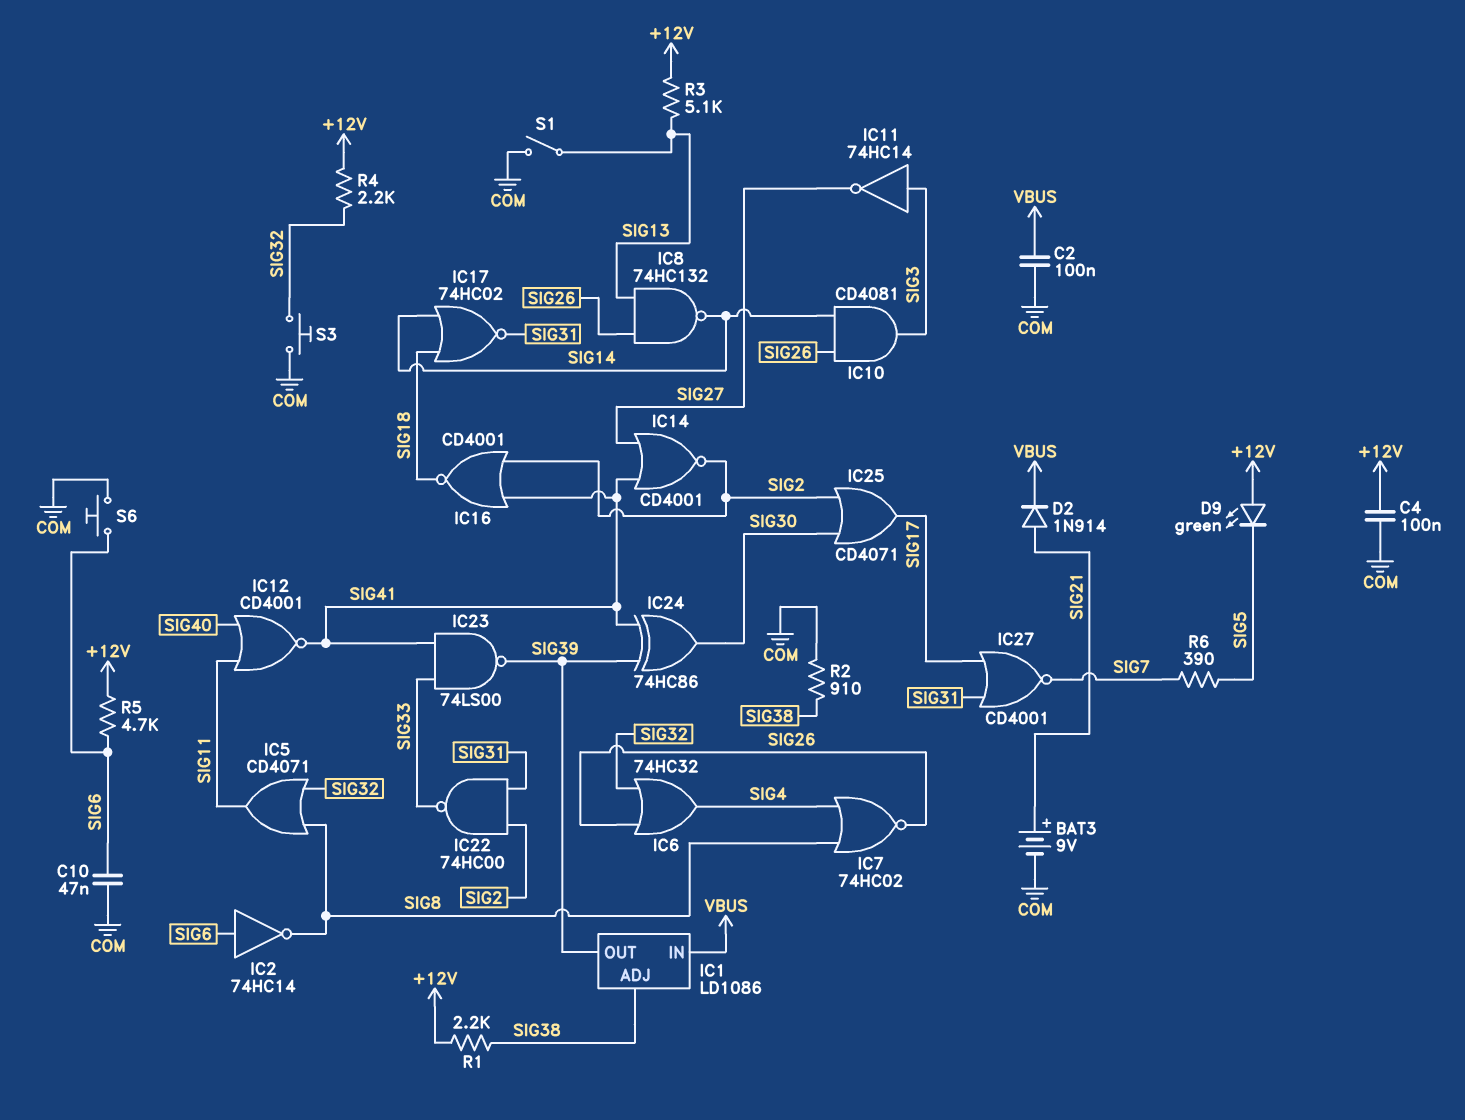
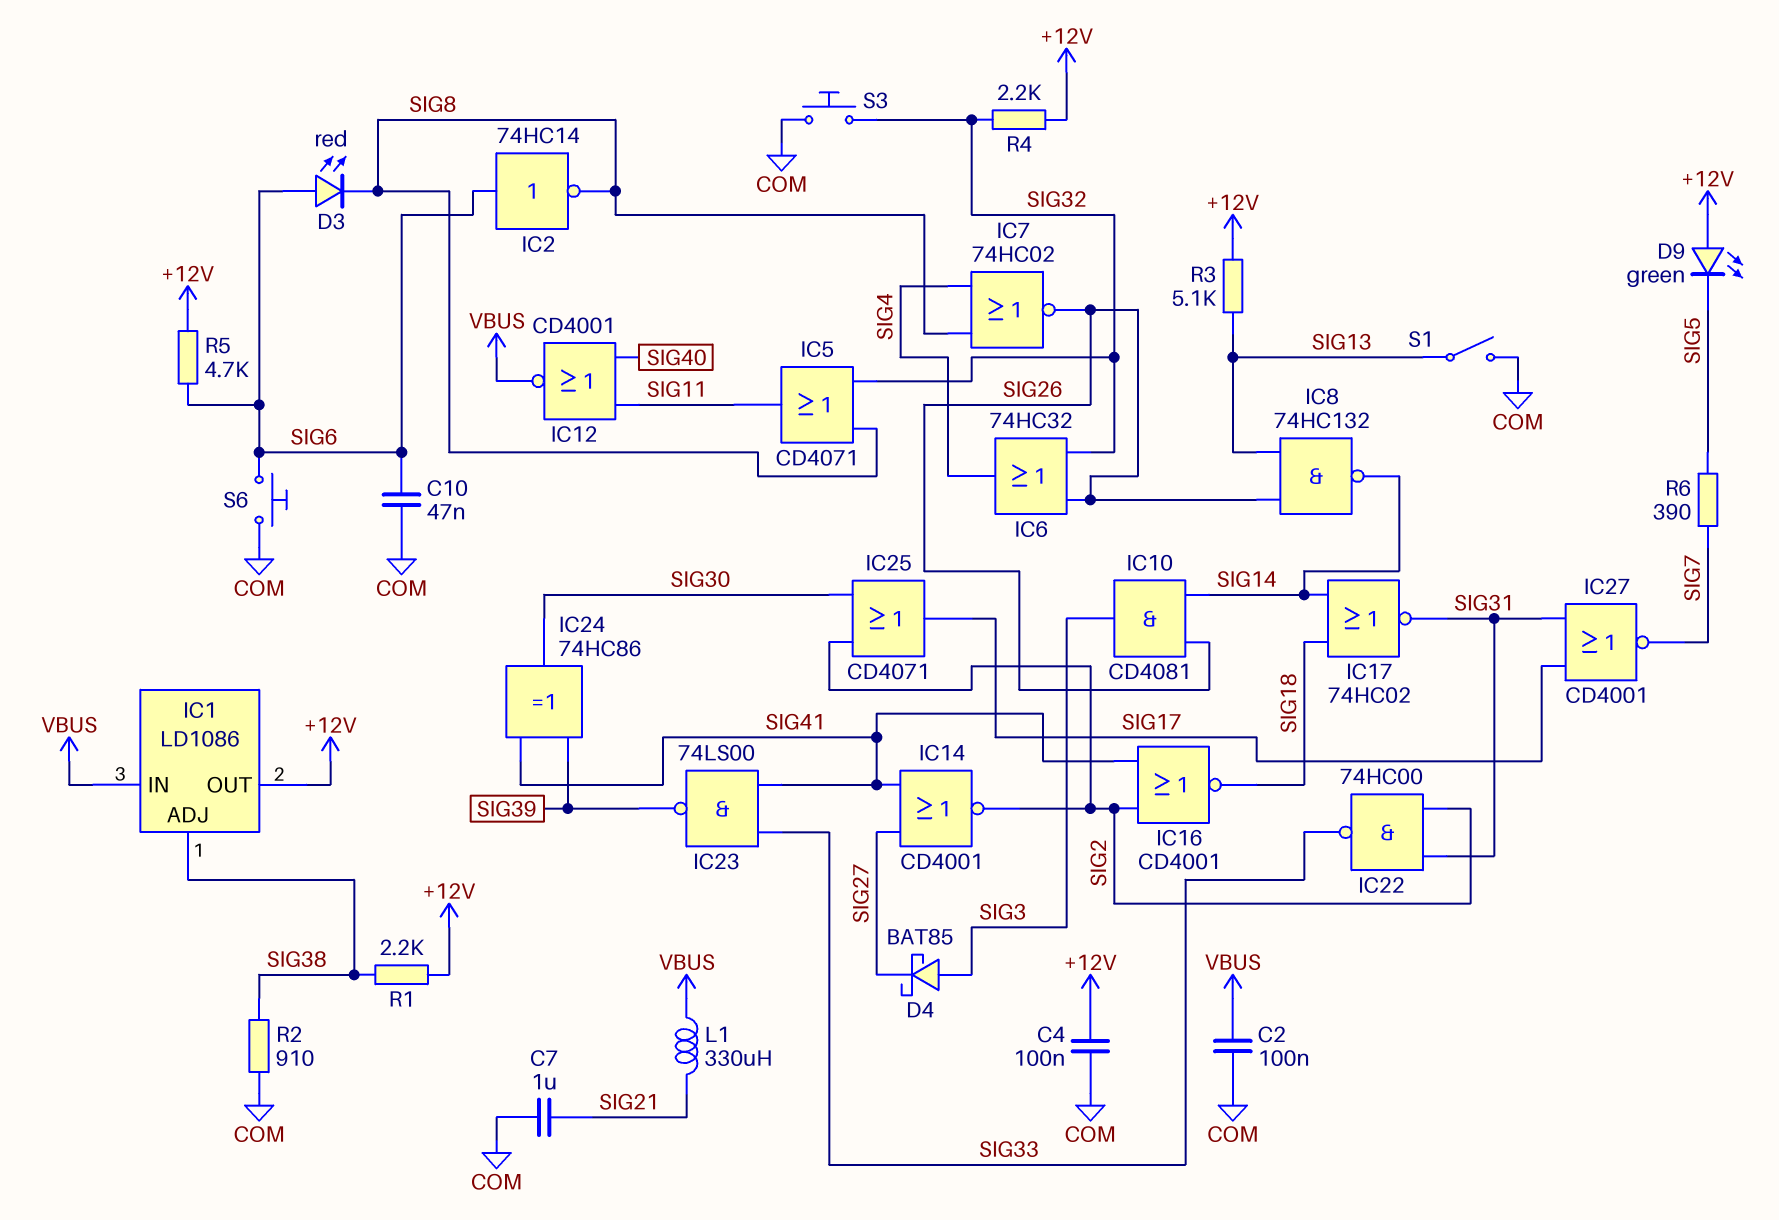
BAT3: 9V (plus SIG21, minus COM) -> none
C7: none -> 1uF (COM, SIG21)
D2: diode 1N914 (A SIG21, K VBUS) -> none
D3: none -> LED red (A SIG6, K SIG8)
D4: none -> schottky BAT85 (A SIG3, K SIG27)
IC1 pin OUT: SIG39 -> +12V
IC11: NOT 74HC14 (in SIG3, out SIG27) -> none
IC12: NOR CD4001 (in SIG11, in SIG40, out SIG41) -> NOR CD4001 (in SIG11, in SIG40, out VBUS)
L1: none -> 330uH (SIG21, VBUS)

